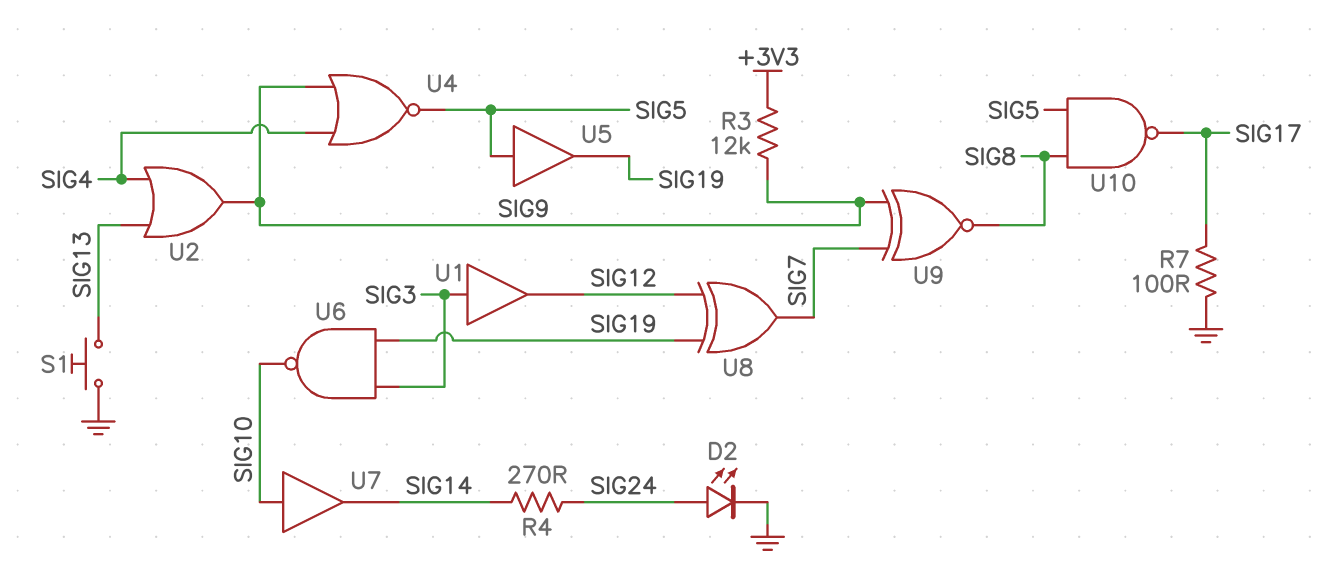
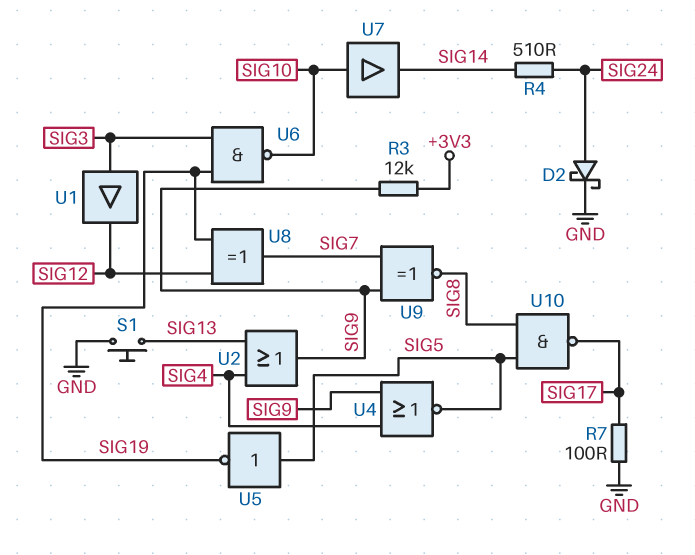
D2: LED (A SIG24, K GND) -> schottky (A SIG24, K GND)
R4: 270 (SIG14, SIG24) -> 510 (SIG14, SIG24)
U5: buffer (in SIG5, out SIG19) -> NOT (in SIG5, out SIG19)

